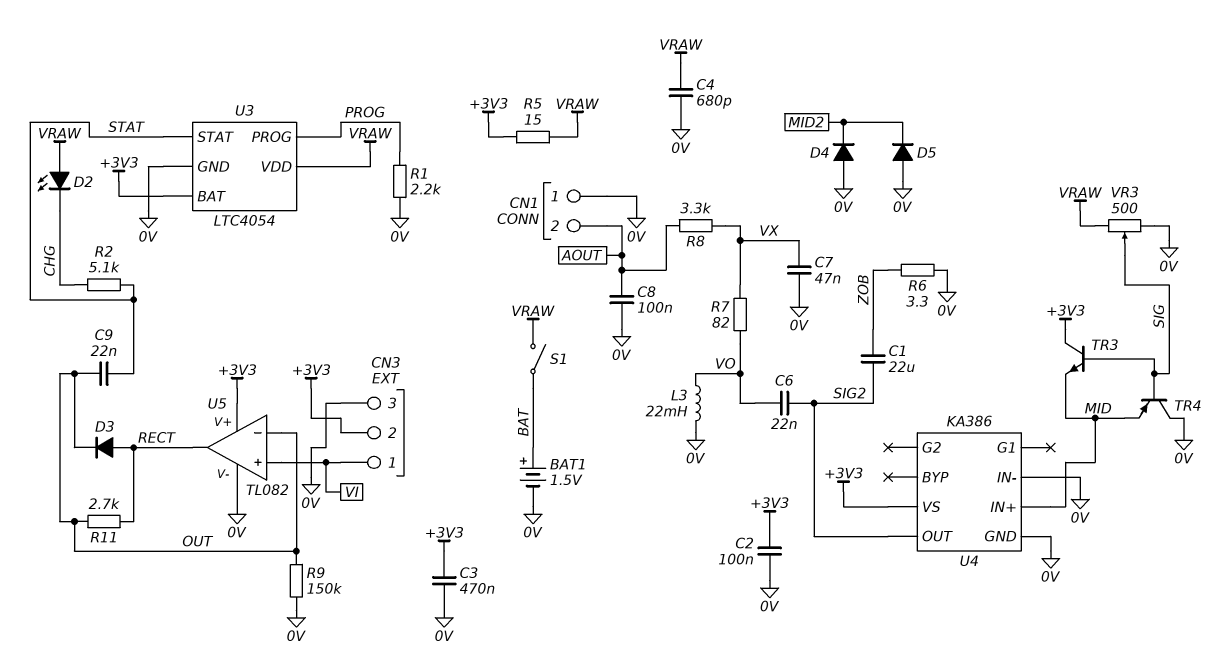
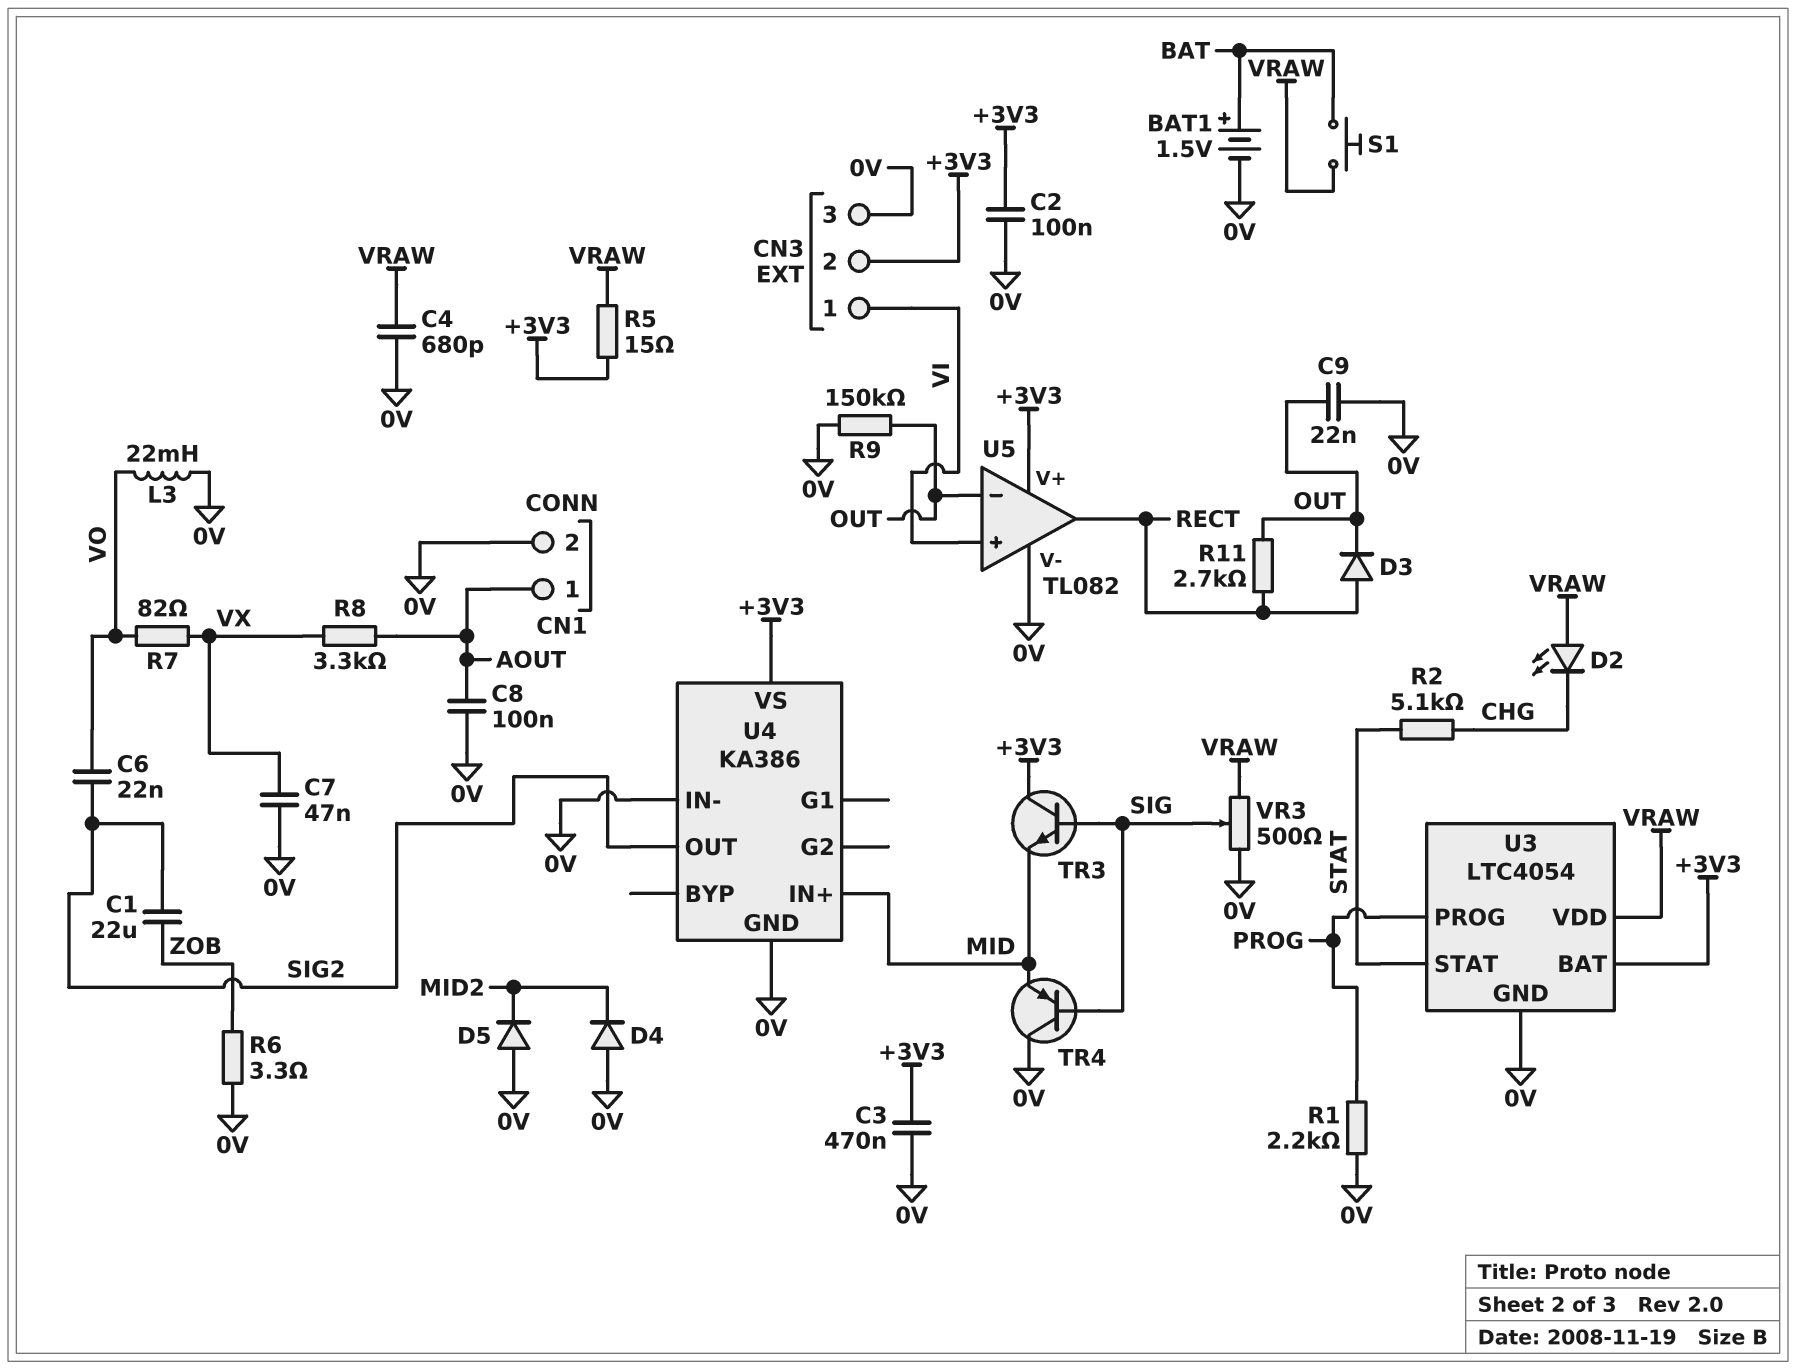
C9: 22nF (OUT, STAT) -> 22nF (0V, OUT)
CN1 pin 1: 0V -> AOUT
CN1 pin 2: AOUT -> 0V
S1: switch (BAT, VRAW) -> button (BAT, VRAW)

